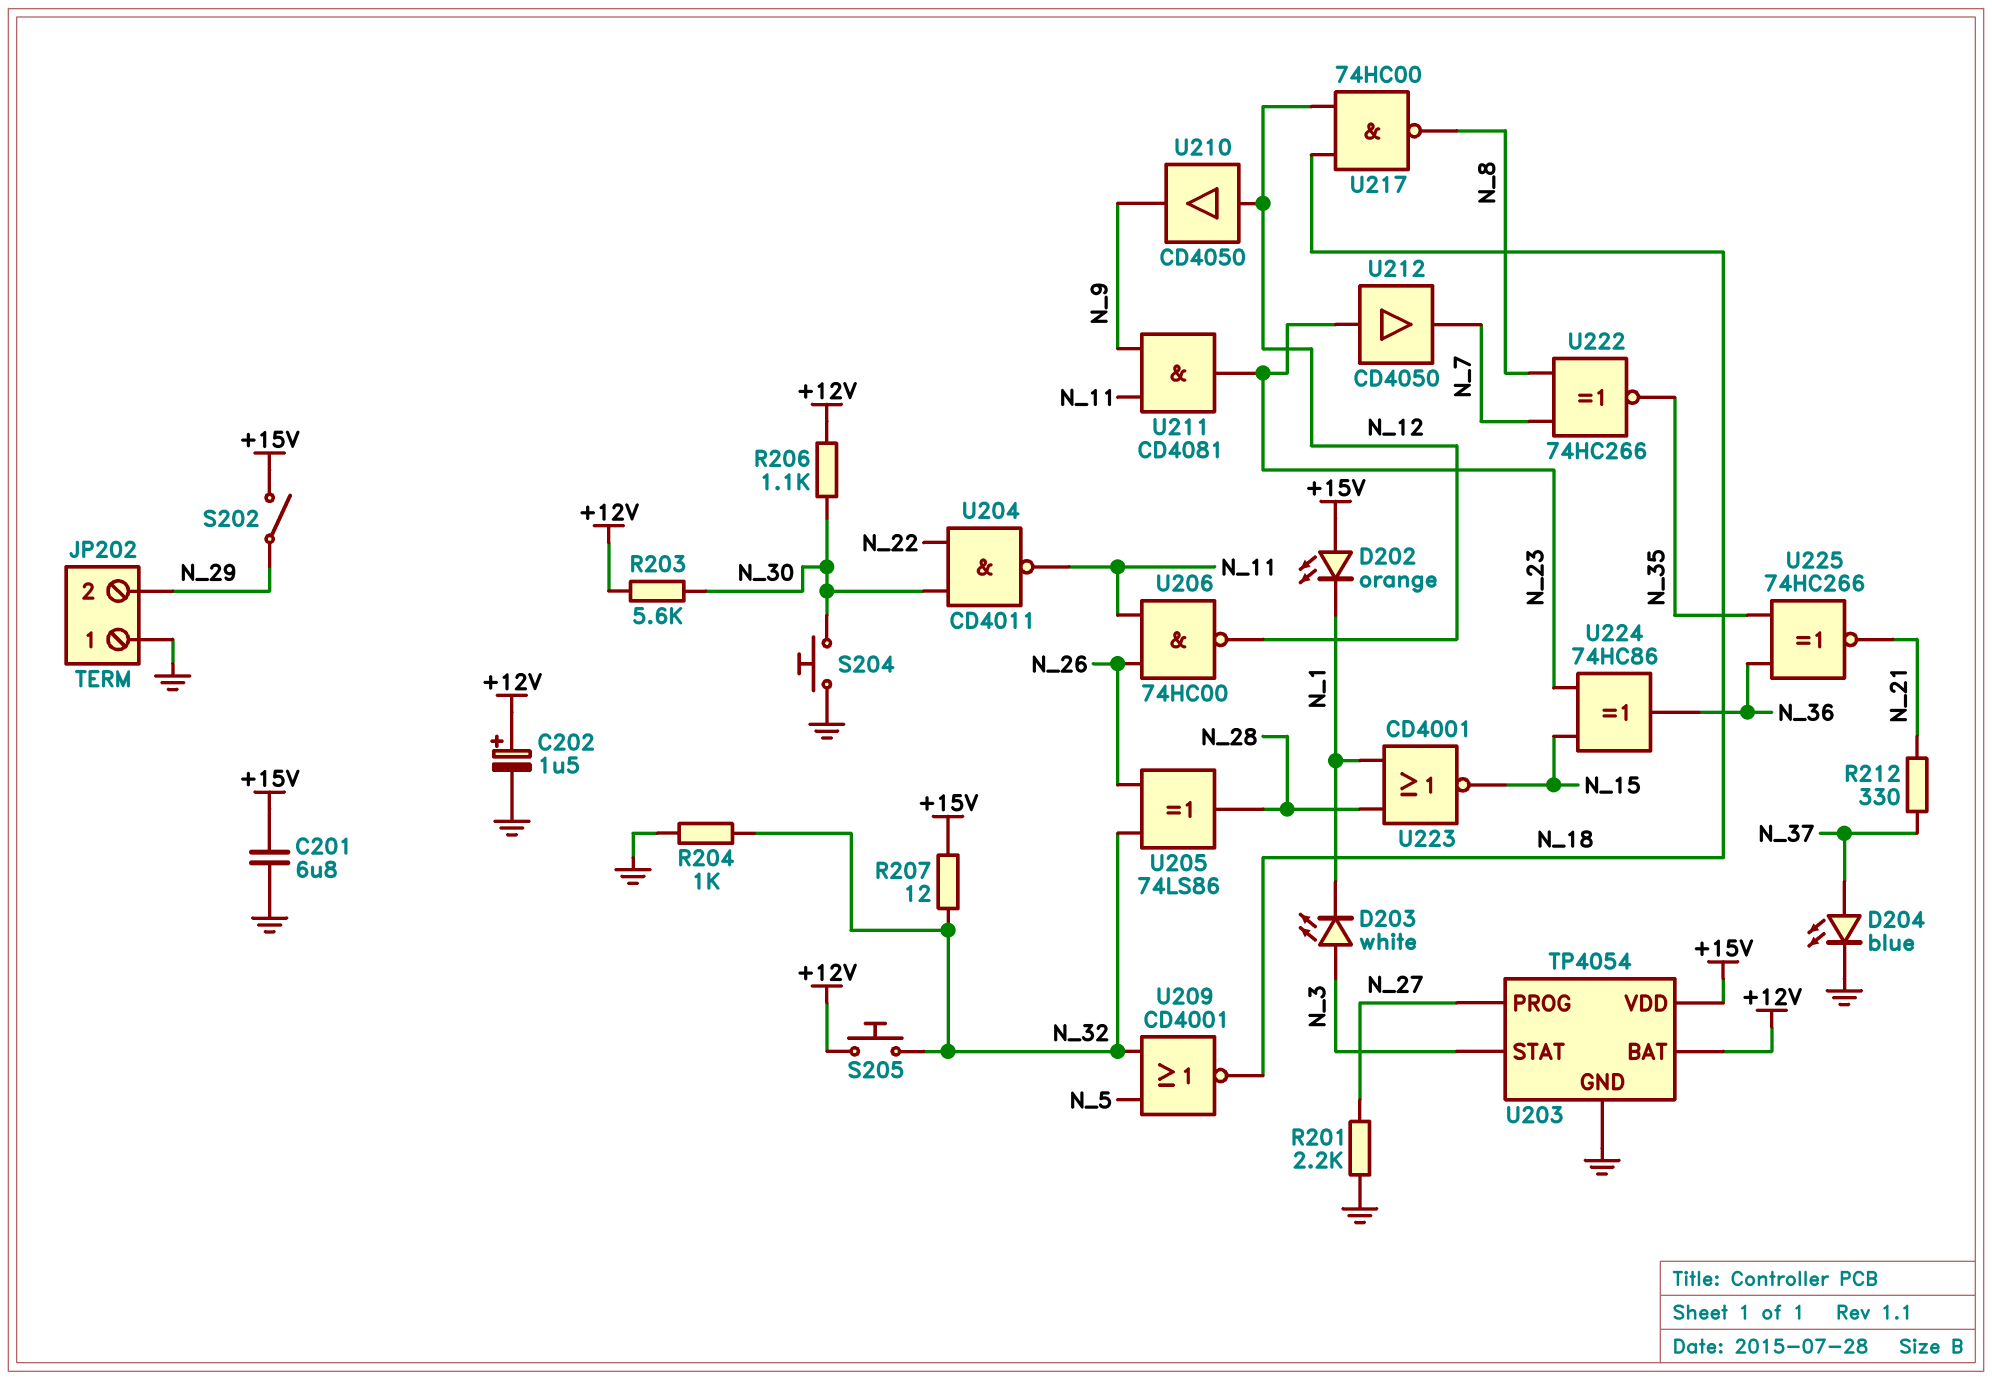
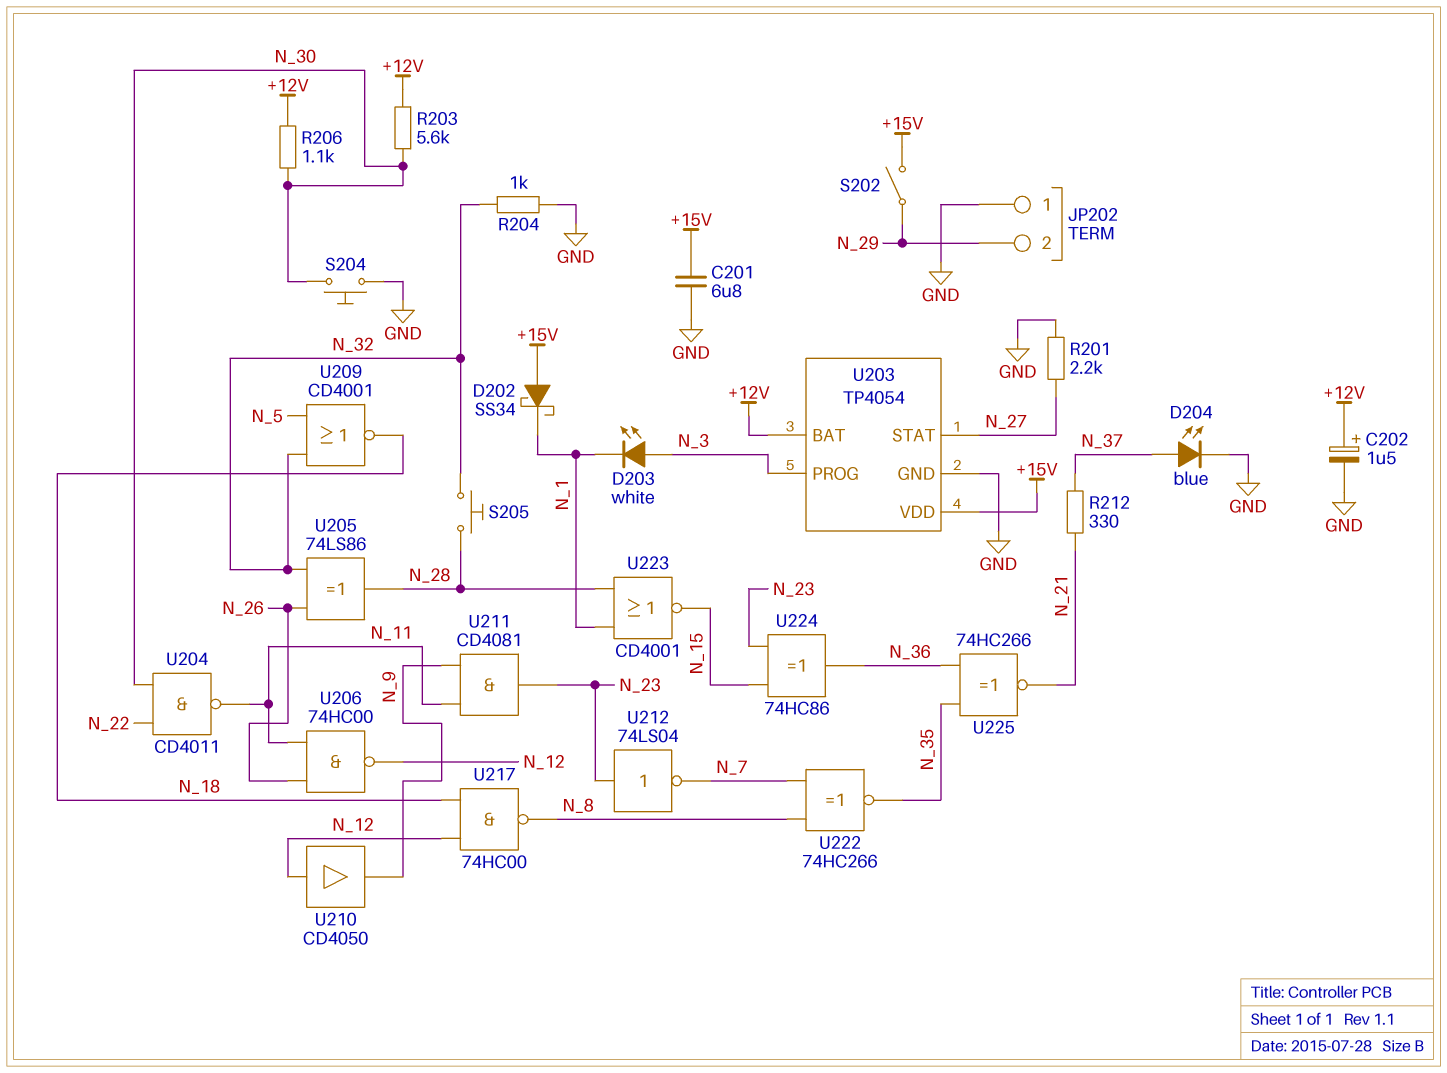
D202: LED orange (A +15V, K N_1) -> schottky SS34 (A +15V, K N_1)
R207: 12 (+15V, N_32) -> none
S205: button (+12V, N_32) -> button (N_28, N_32)
U203 pin PROG: N_27 -> N_3
U203 pin STAT: N_3 -> N_27
U212: buffer CD4050 (in N_23, out N_7) -> NOT 74LS04 (in N_23, out N_7)

